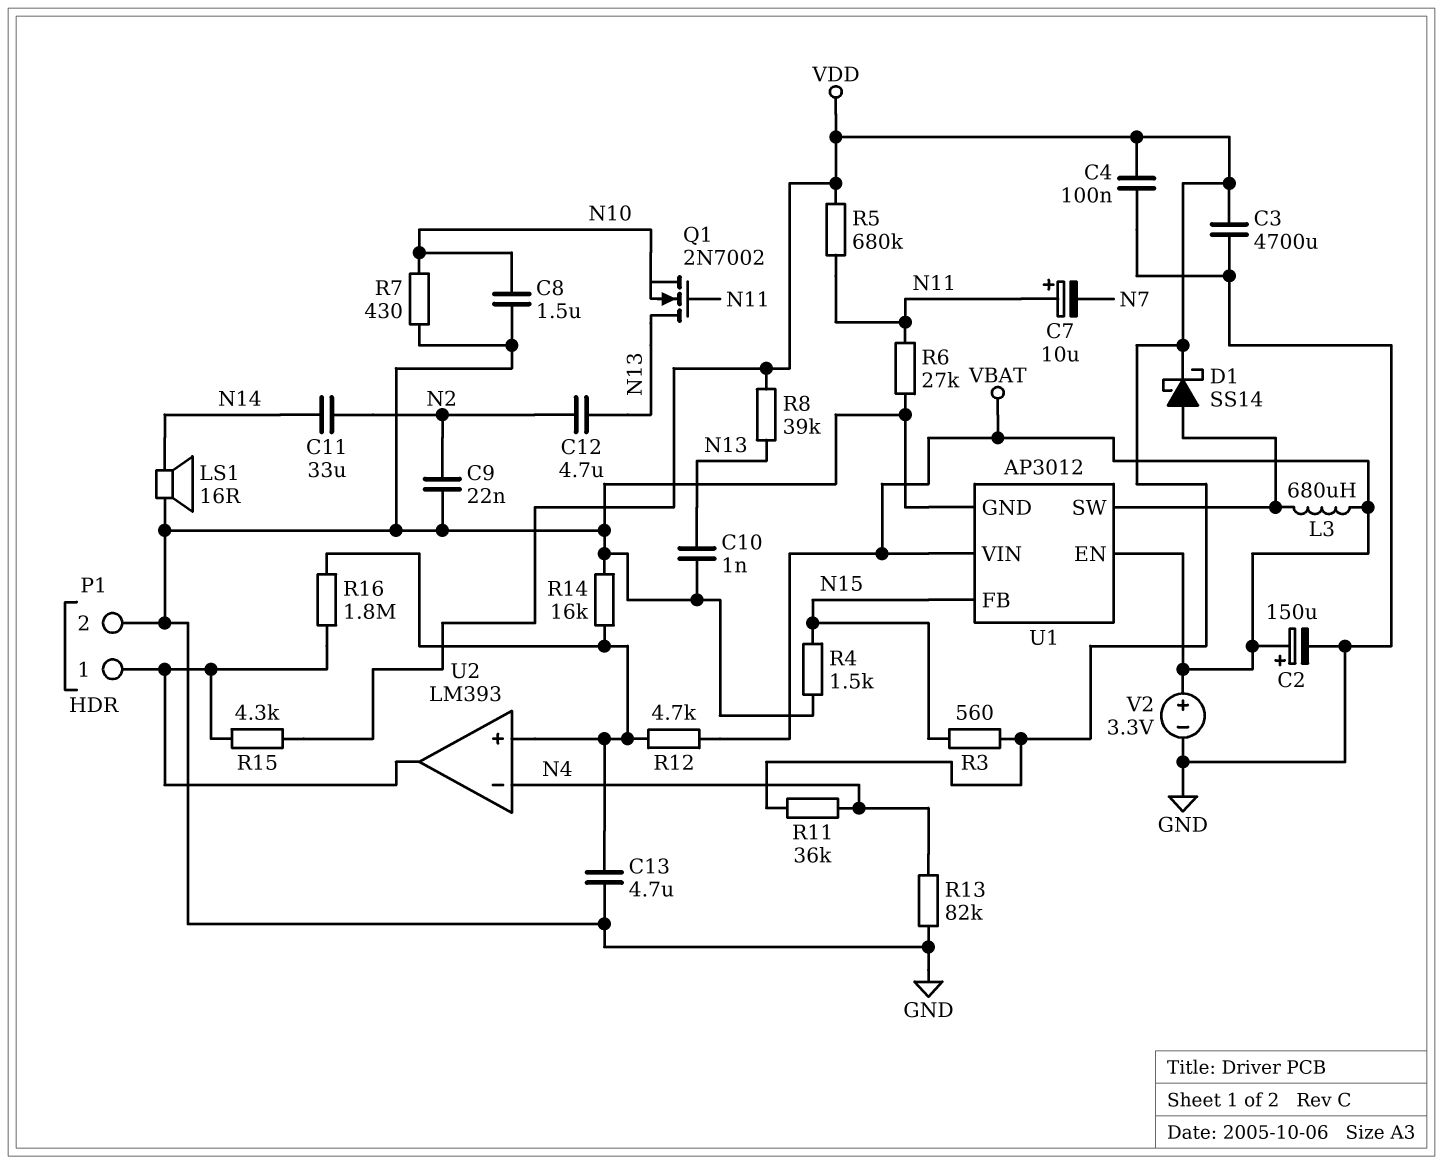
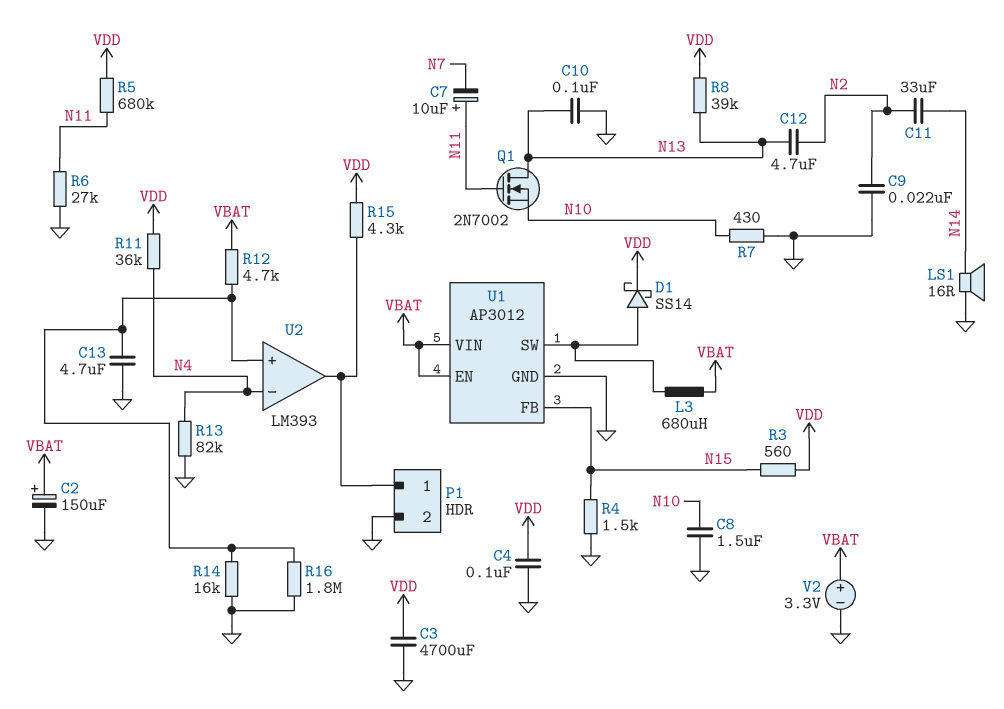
C10: 1nF (GND, N13) -> 100nF (GND, N13)
R16: 1.8M (P1/1, U2/in+) -> 1.8M (GND, U2/in+)

